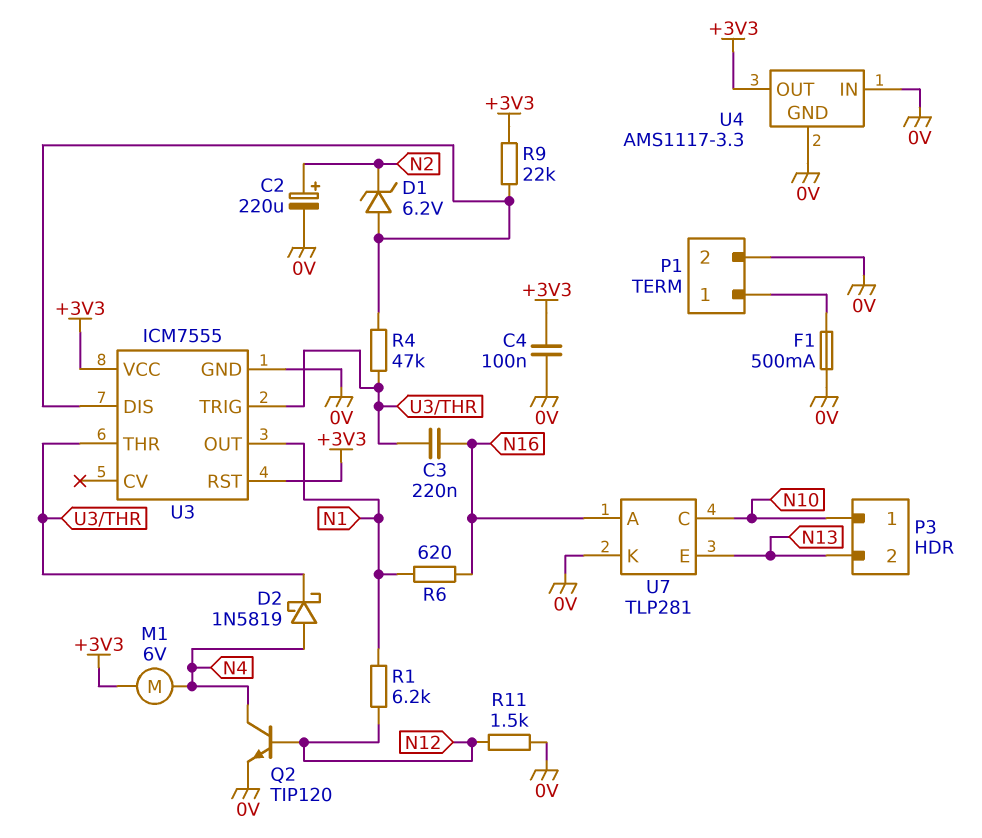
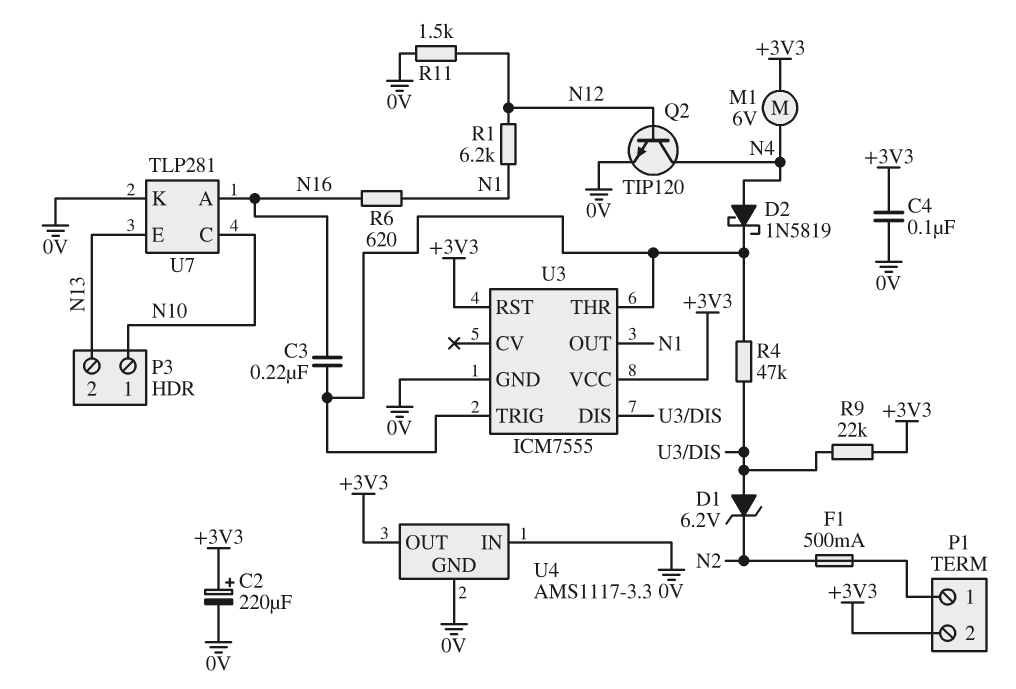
C2: 220uF (plus N2, minus 0V) -> 220uF (plus +3V3, minus 0V)
F1: 500mA (0V, P1/1) -> 500mA (N2, P1/1)
P1 pin 2: 0V -> +3V3

